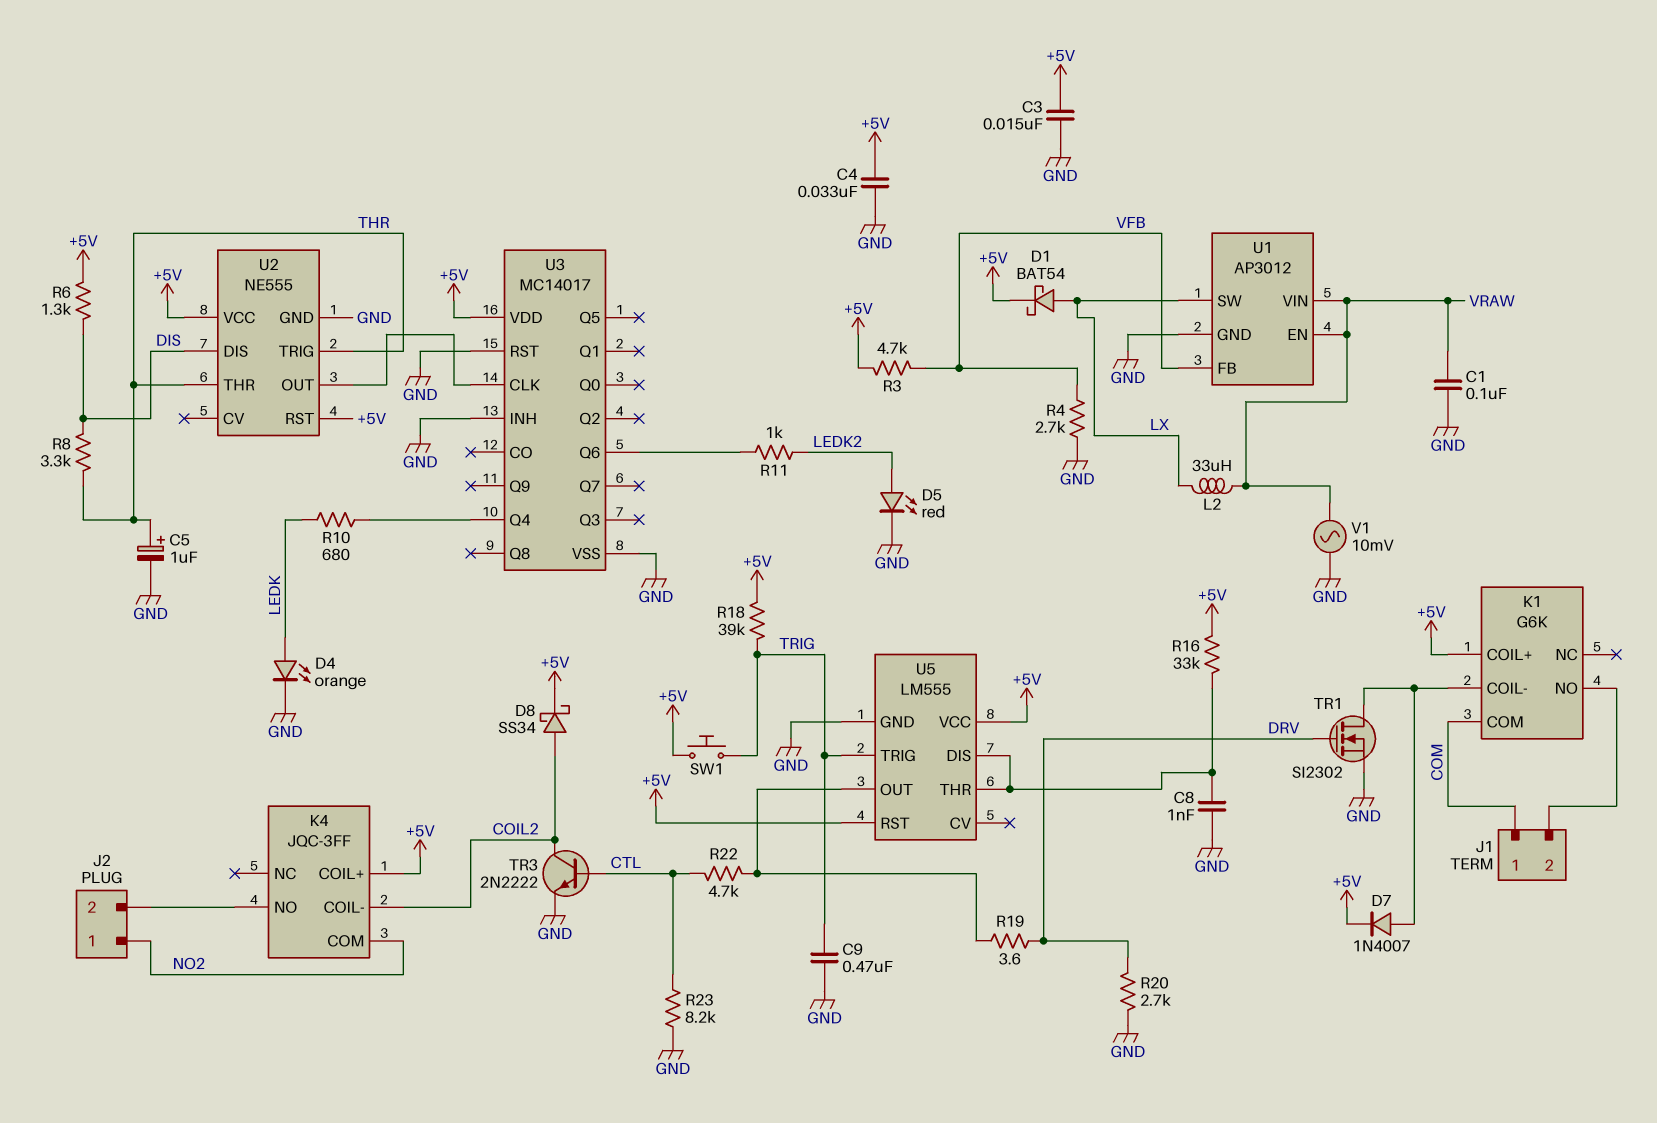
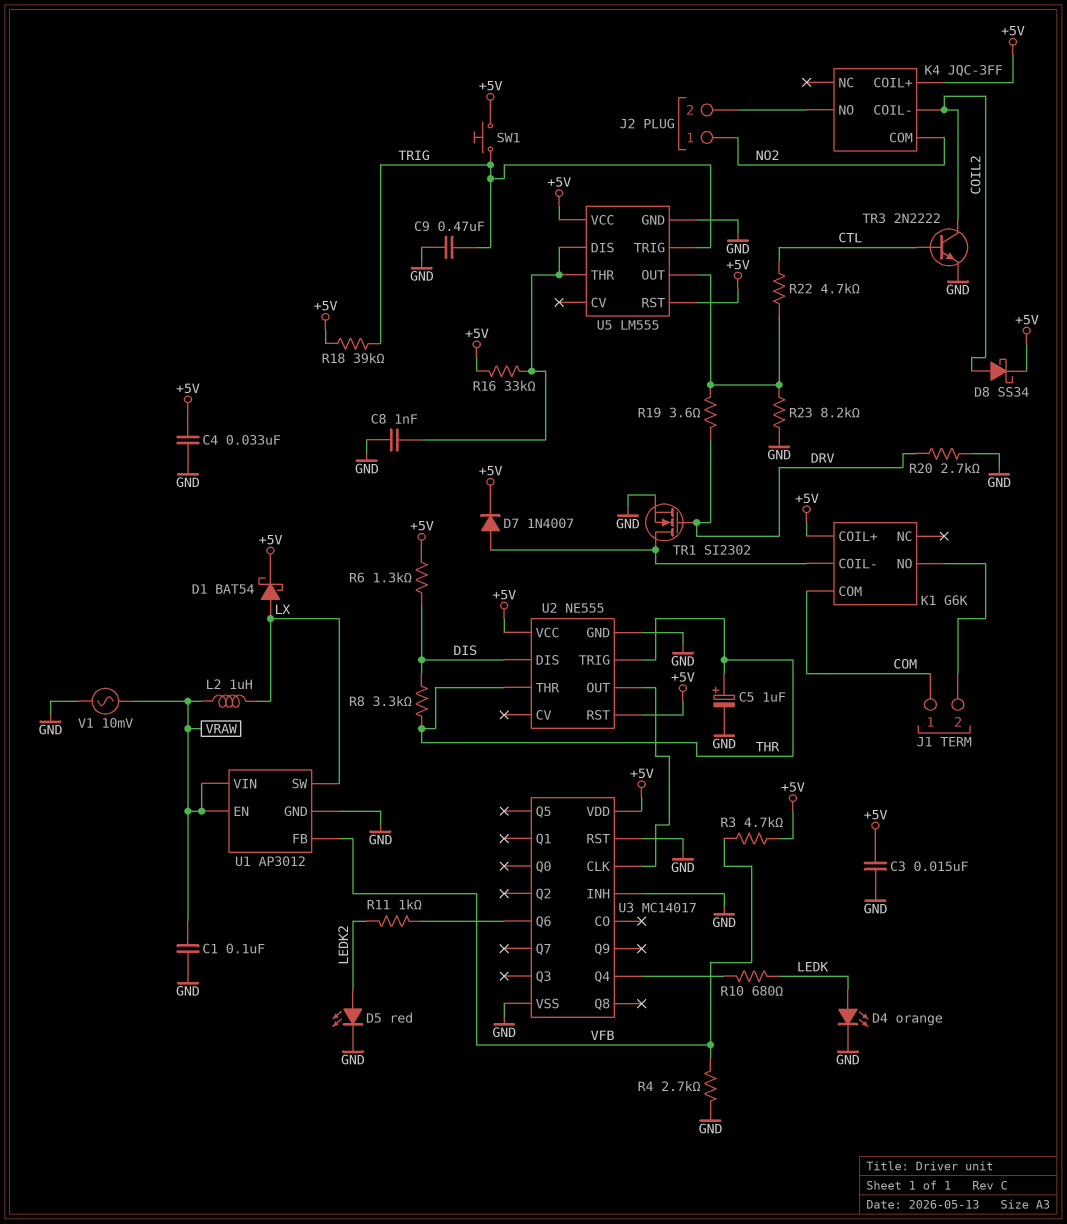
L2: 33uH (LX, VRAW) -> 1uH (LX, VRAW)
R23: 8.2k (CTL, GND) -> 8.2k (GND, U5/OUT)

